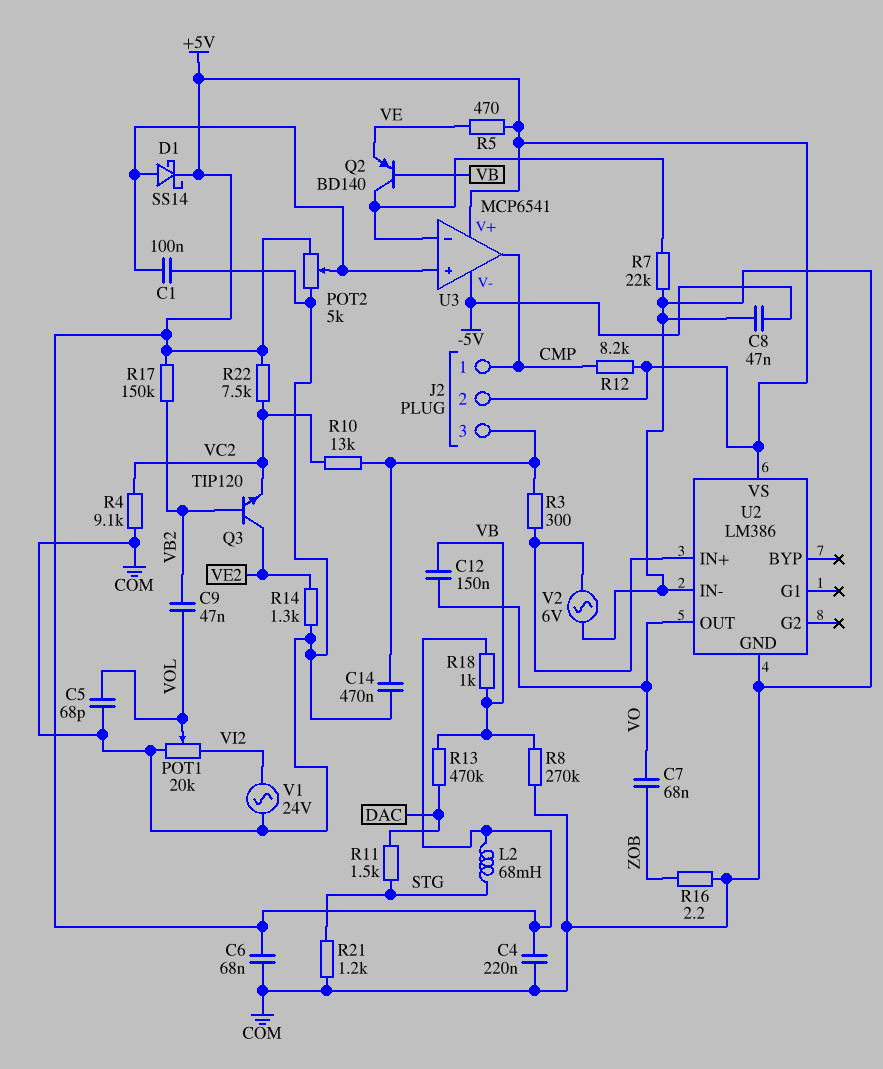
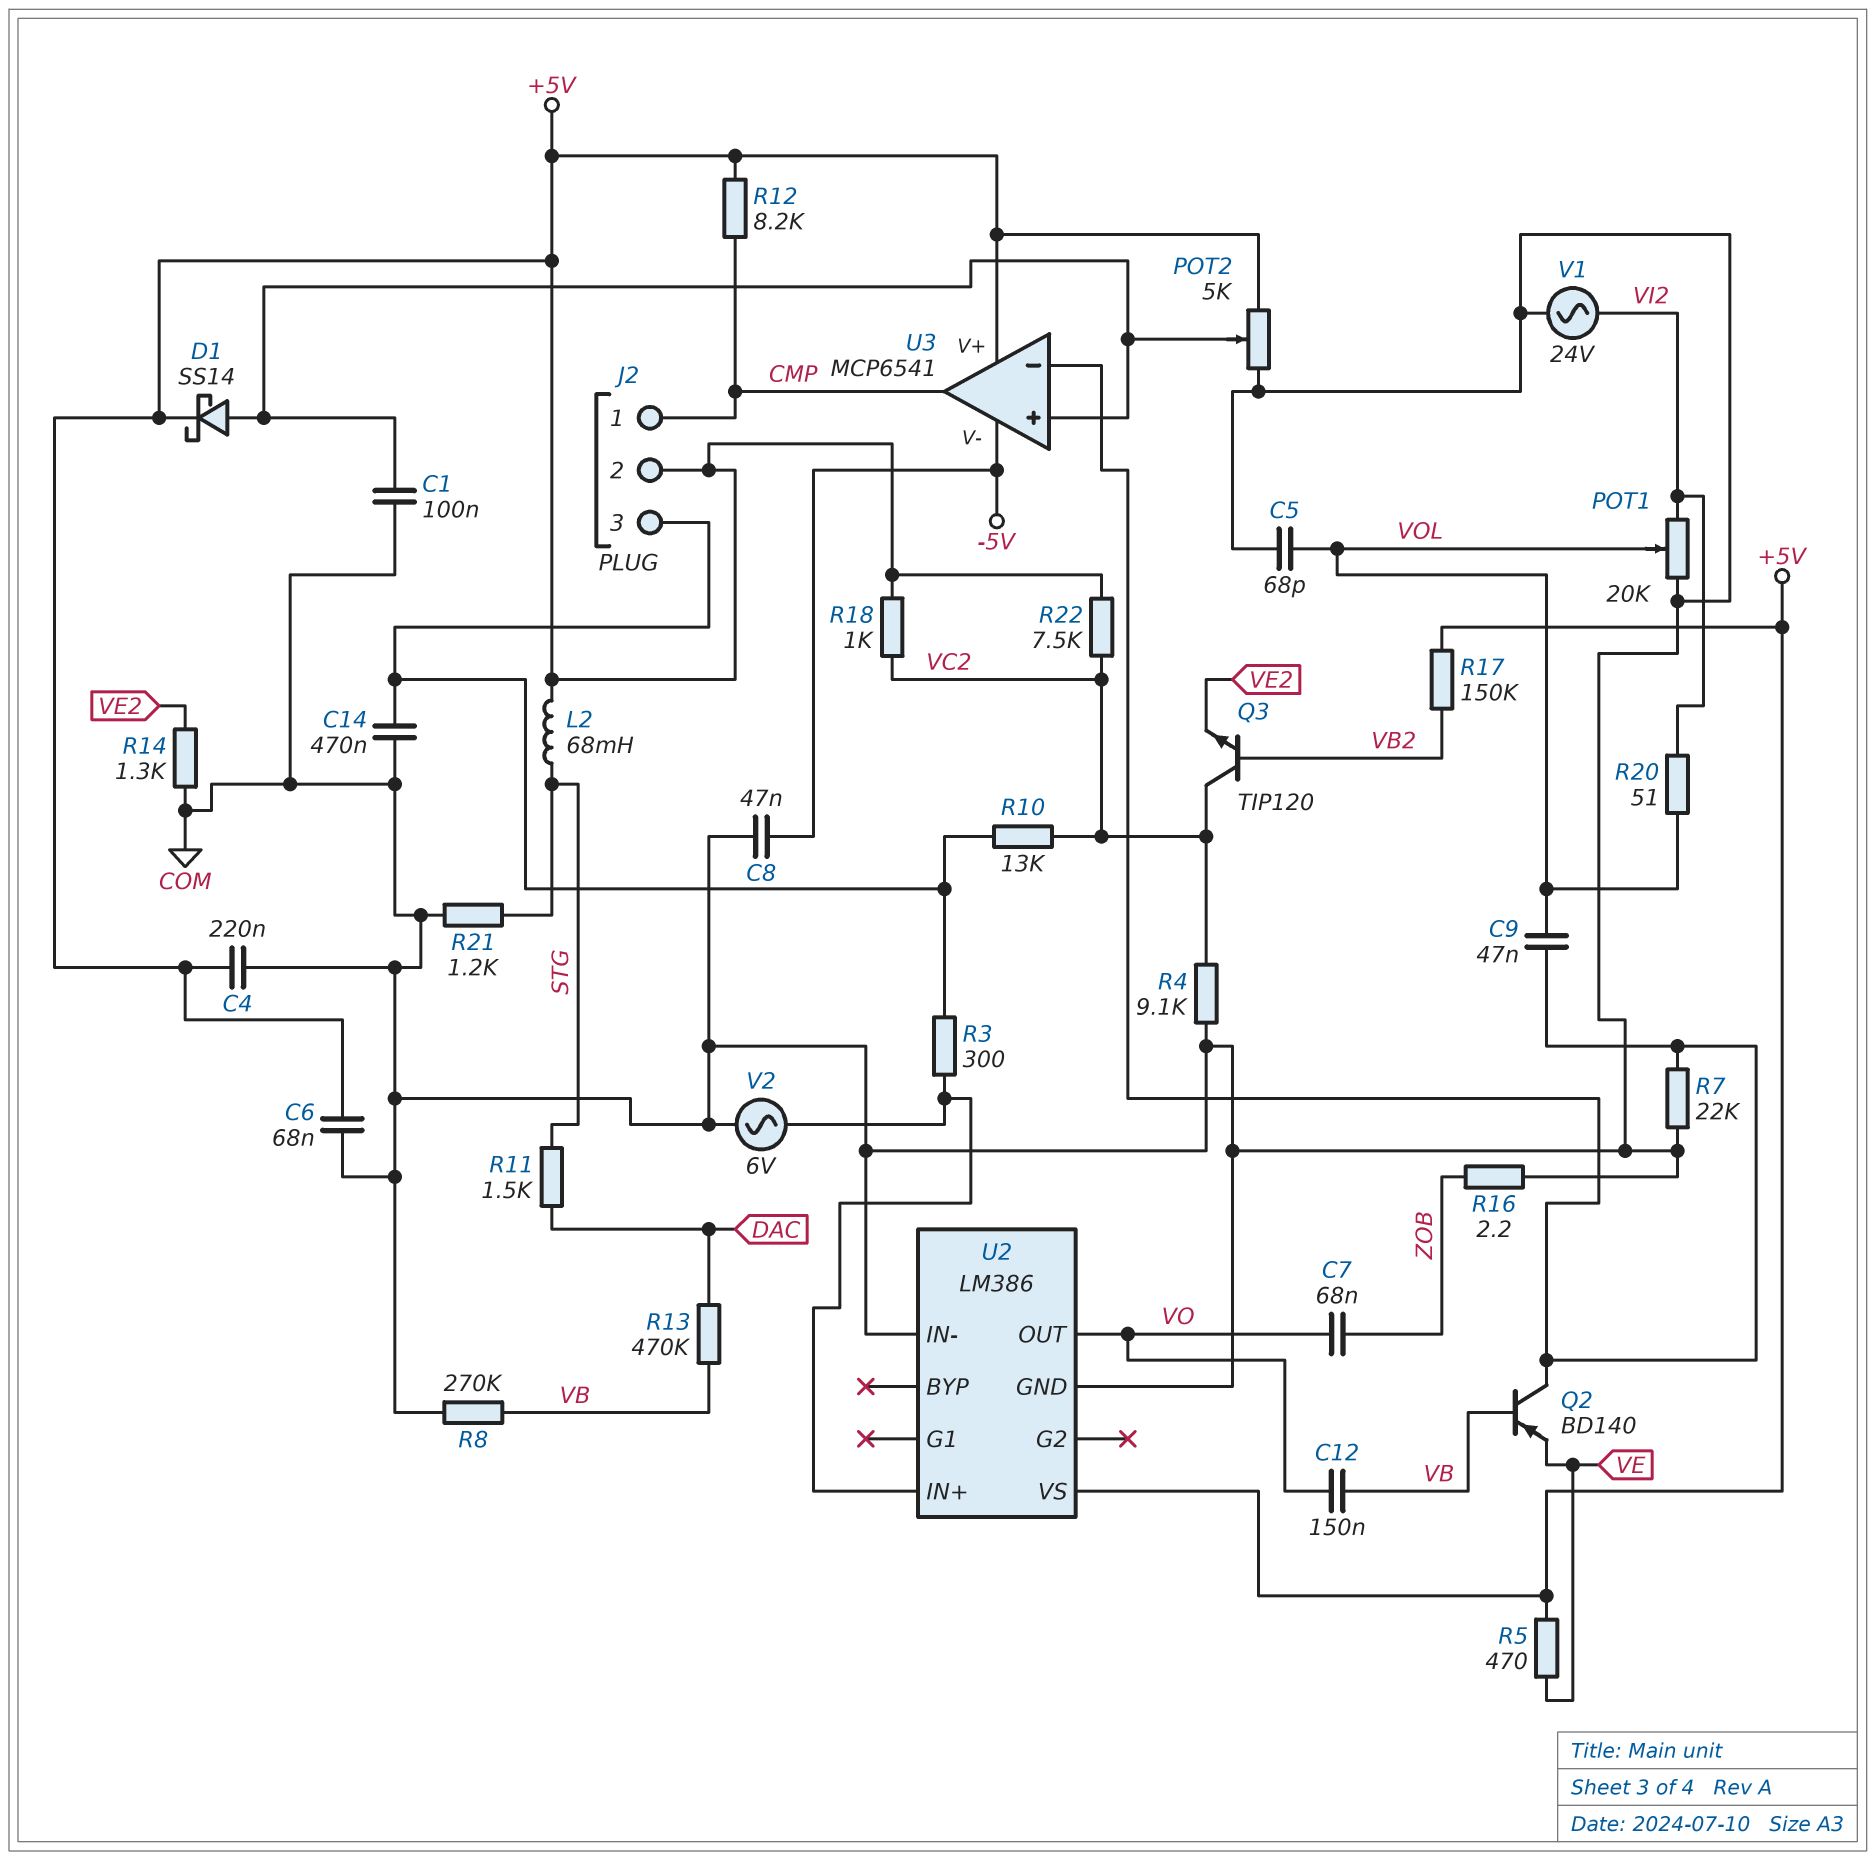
C9: 47nF (VB2, VOL) -> 47nF (U3/in-, VOL)
Q3: NPN TIP120 (B VB2, C VE2, E VC2) -> NPN TIP120 (B VB2, C VC2, E VE2)
R18: 1k (+5V, VB) -> 1k (+5V, VC2)
R20: none -> 51 (VI2, VOL)

